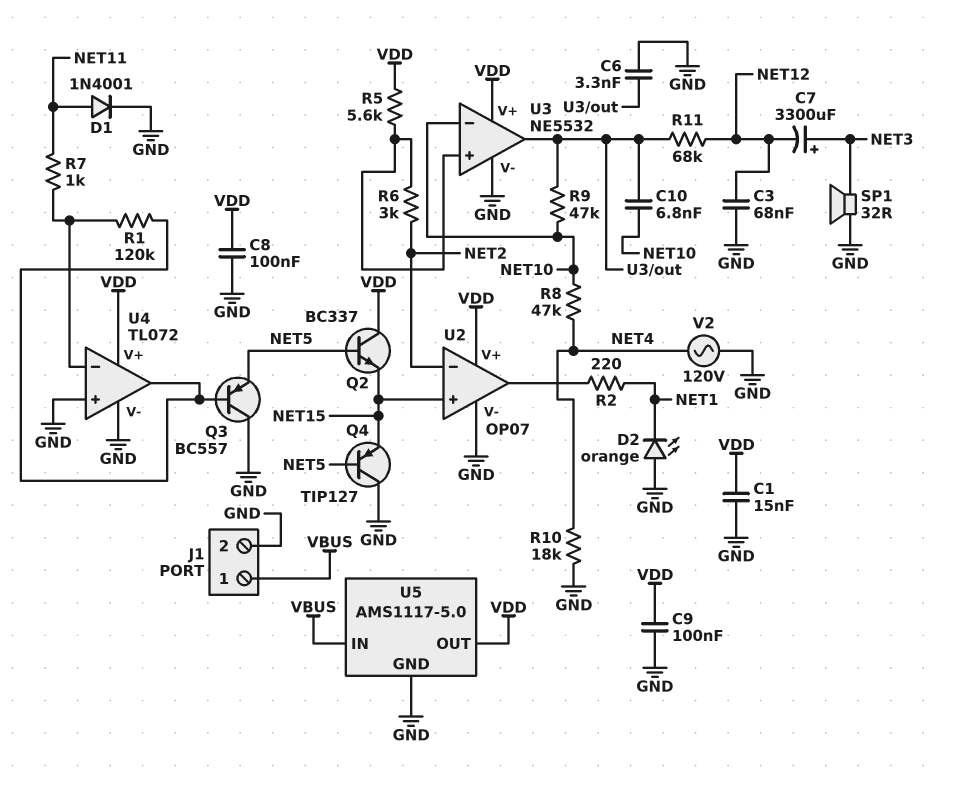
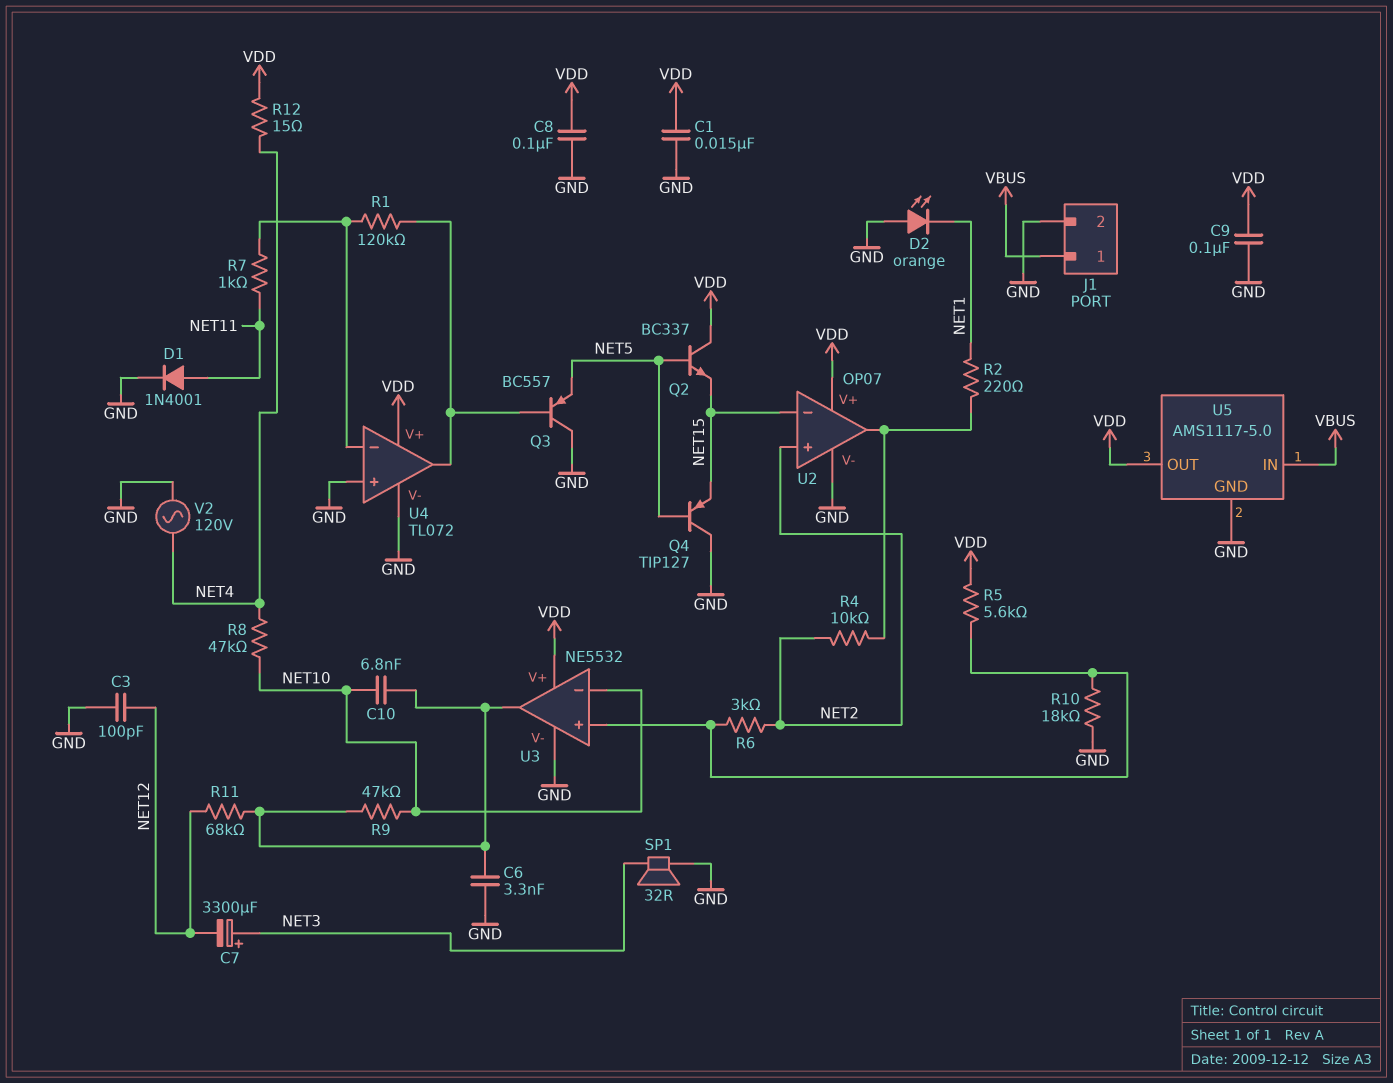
C3: 68nF (GND, NET12) -> 100pF (GND, NET12)
R4: none -> 10k (NET2, U2/out)
R10: 18k (GND, NET4) -> 18k (GND, U3/in+)
R12: none -> 15 (NET4, VDD)
U2 pin in+: NET15 -> NET2
U2 pin in-: NET2 -> NET15

